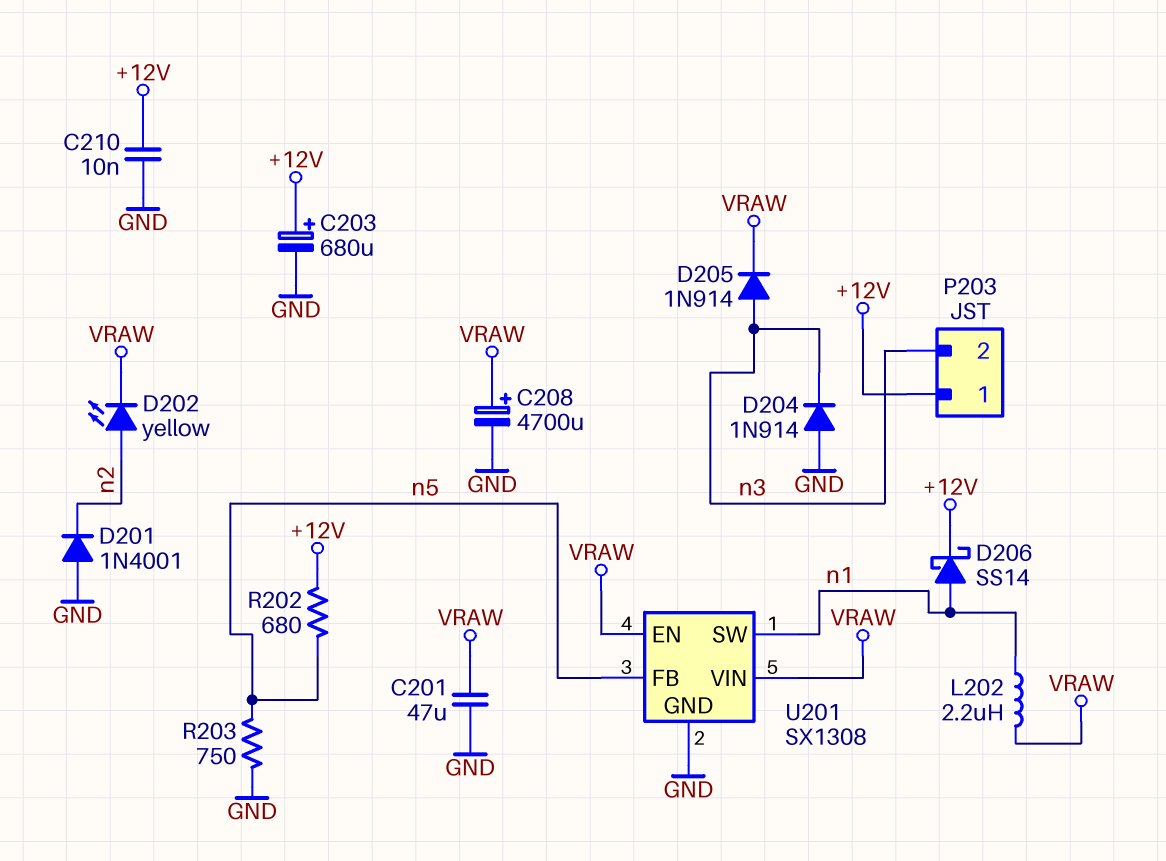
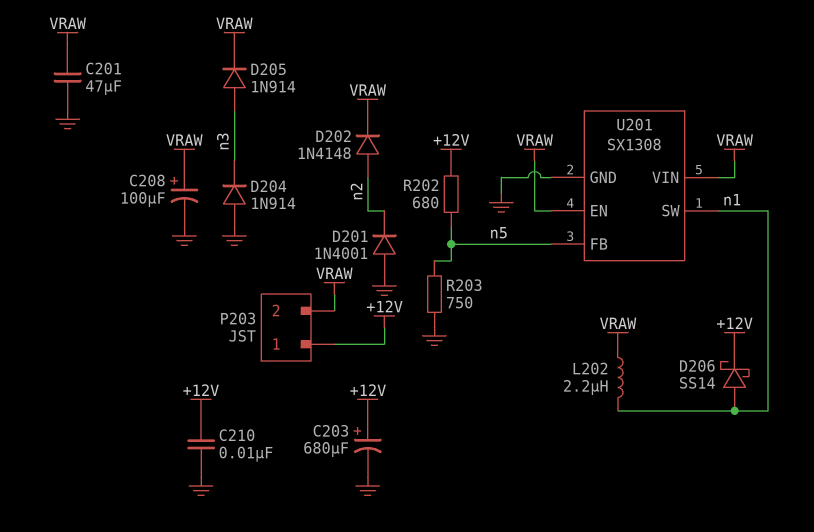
C208: 4700uF (plus VRAW, minus GND) -> 100uF (plus VRAW, minus GND)
D202: LED yellow (A n2, K VRAW) -> diode 1N4148 (A n2, K VRAW)
P203 pin 2: n3 -> VRAW

